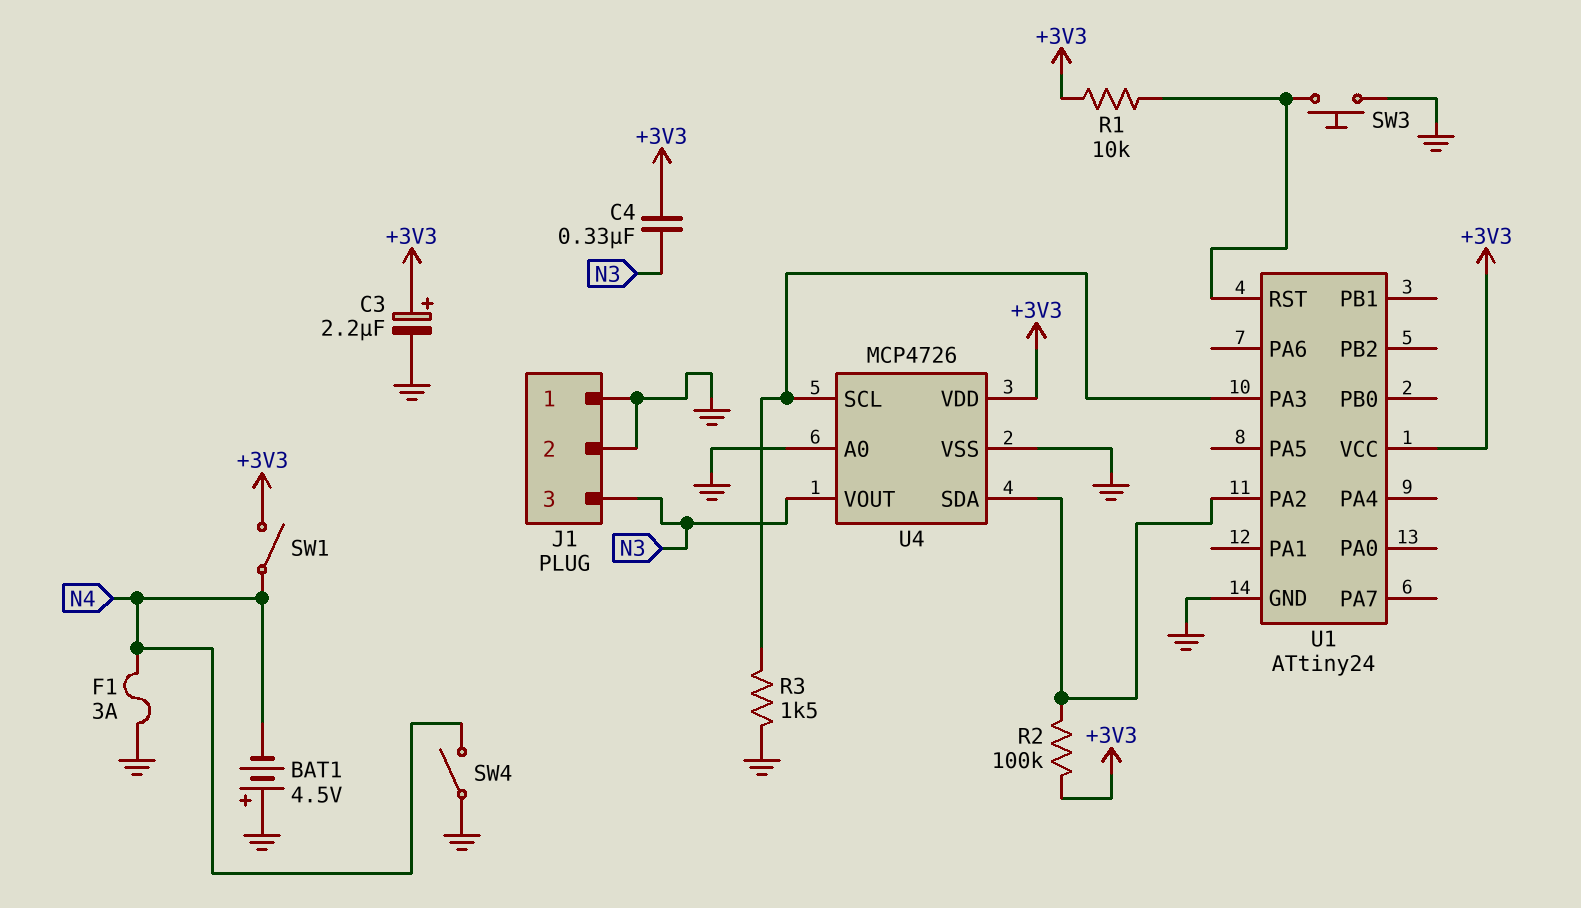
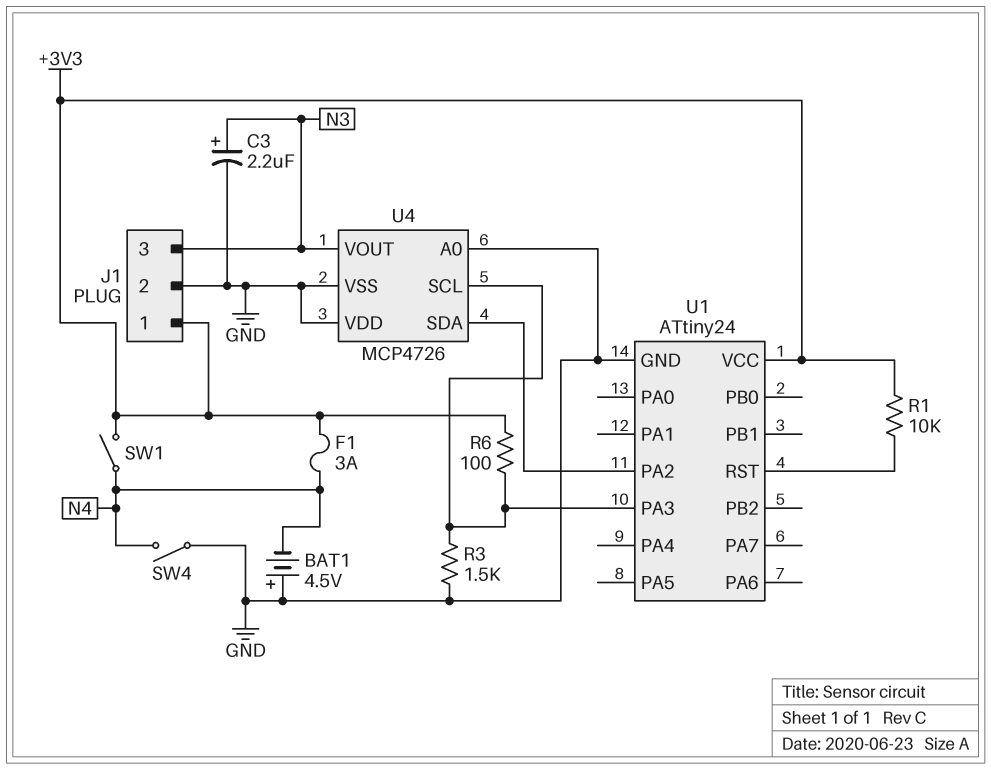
C3: 2.2uF (plus +3V3, minus GND) -> 2.2uF (plus N3, minus GND)
C4: 330nF (+3V3, N3) -> none
F1: 3A (GND, N4) -> 3A (+3V3, N4)
J1 pin 1: GND -> +3V3
R2: 100k (+3V3, U1/PA2) -> none
R6: none -> 100 (+3V3, U1/PA3)
SW3: button (GND, U1/RST) -> none
U4 pin VDD: +3V3 -> GND

